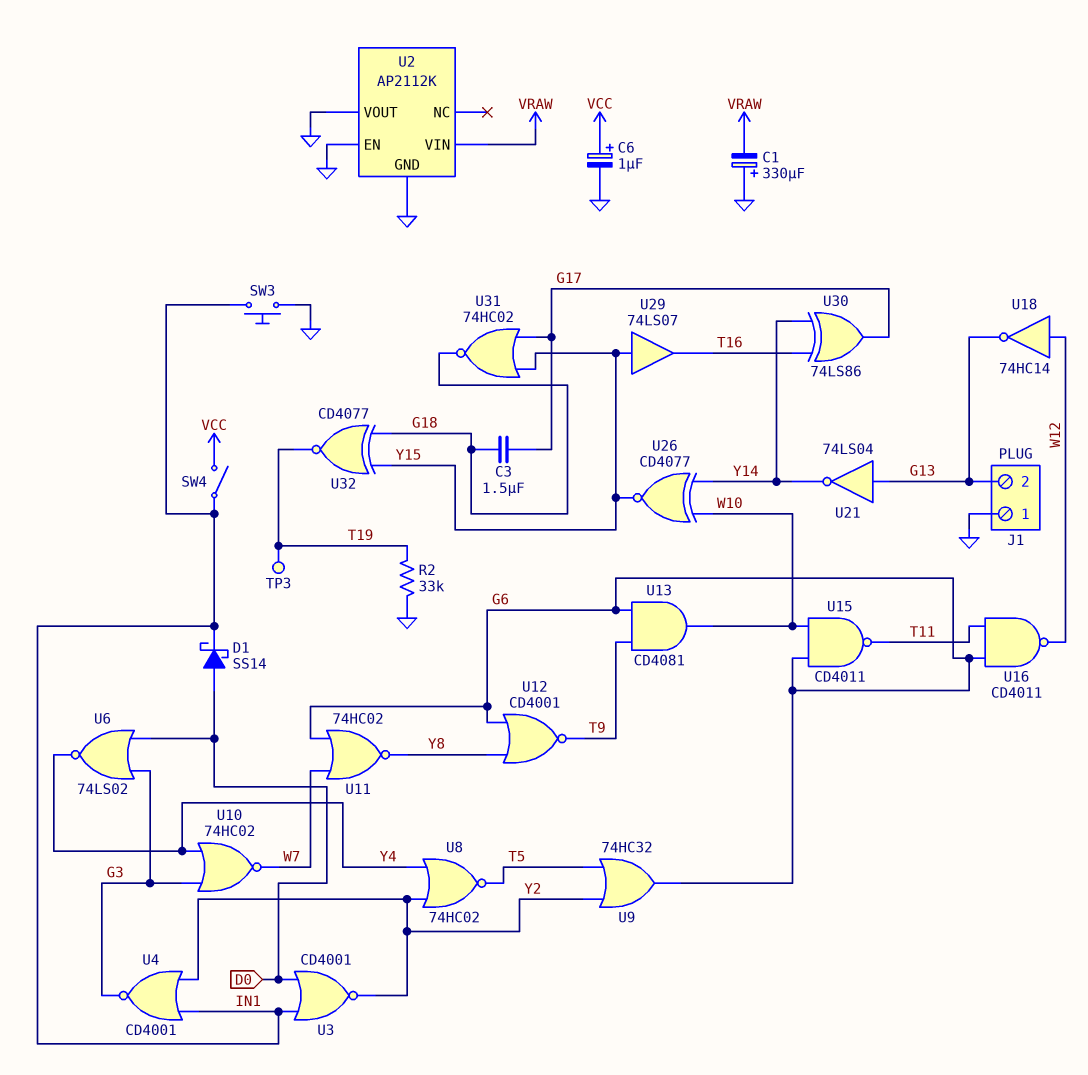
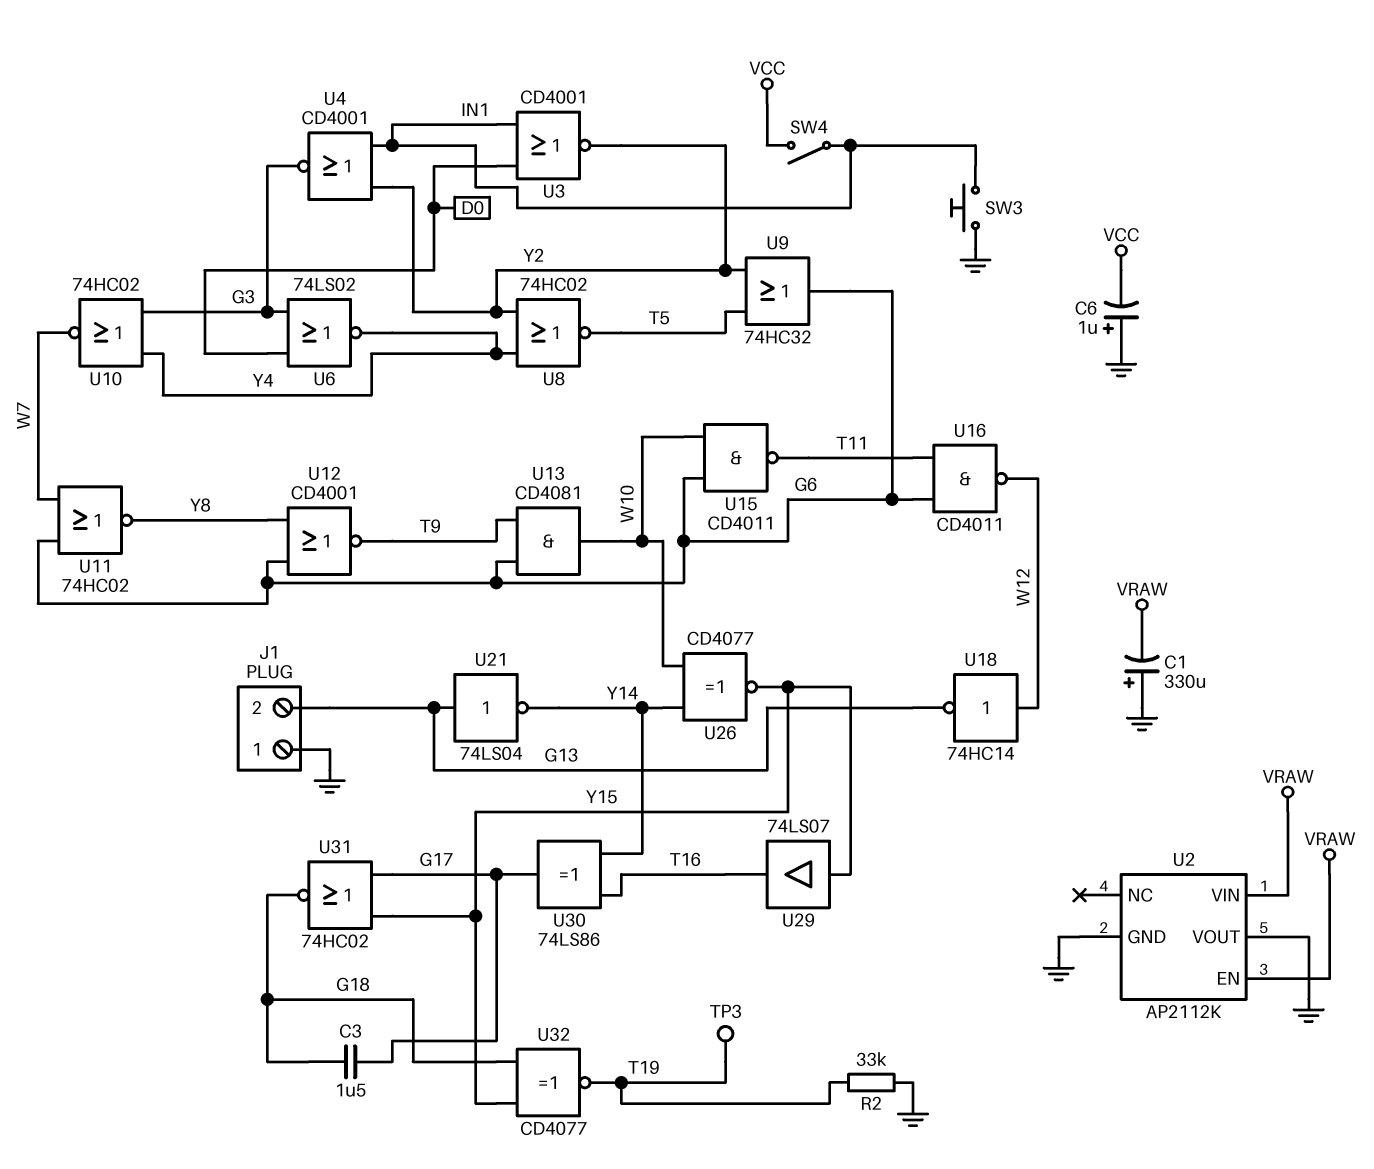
C6: 1uF (plus VCC, minus GND) -> 1uF (plus GND, minus VCC)
D1: schottky SS14 (A D0, K IN1) -> none
U2 pin EN: GND -> VRAW

